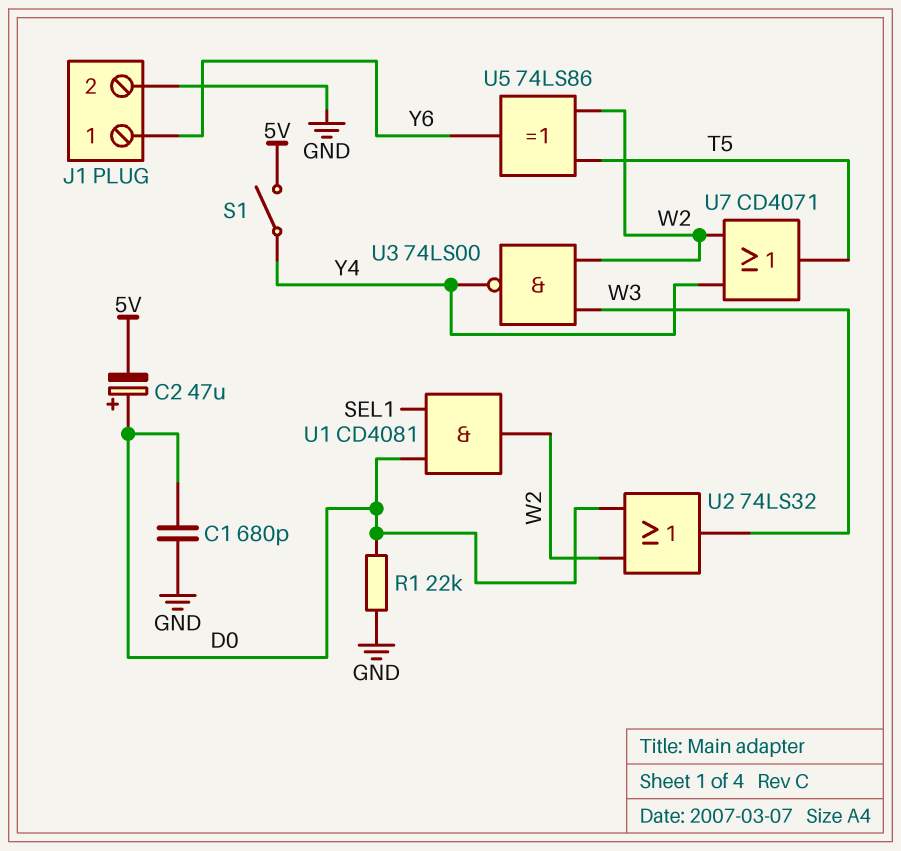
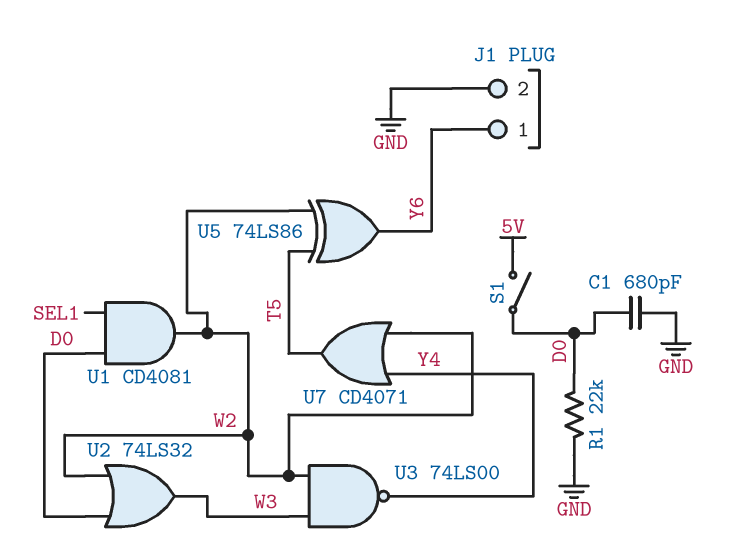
C2: 47uF (plus D0, minus 5V) -> none
S1: switch (5V, Y4) -> switch (5V, D0)

